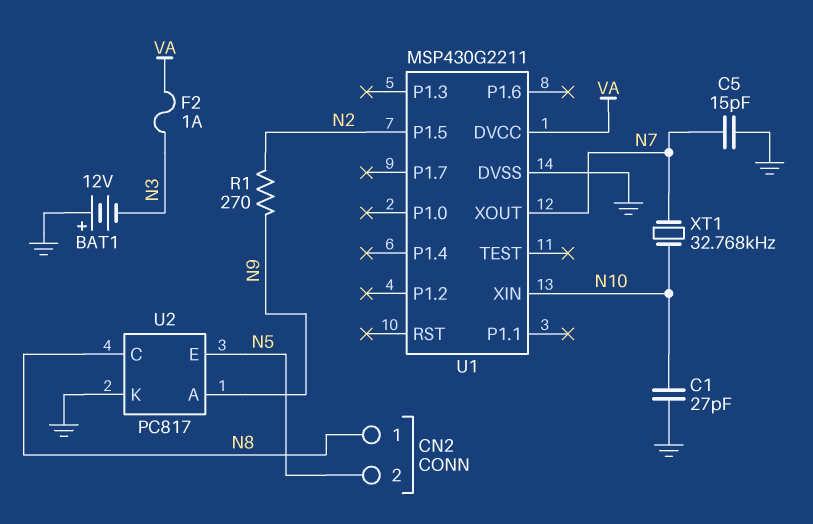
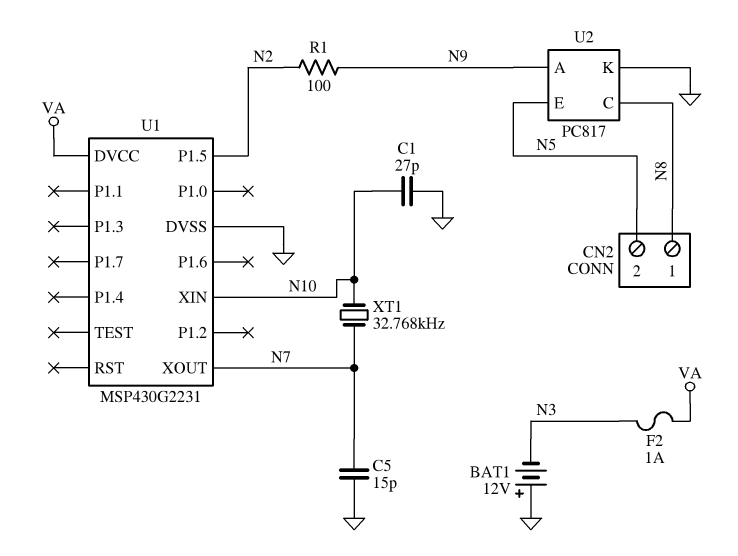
R1: 270 (N2, N9) -> 100 (N2, N9)
U1: MSP430G2211 -> MSP430G2231

